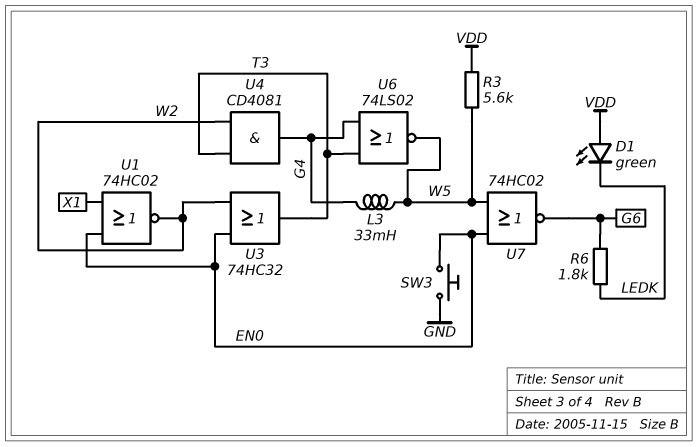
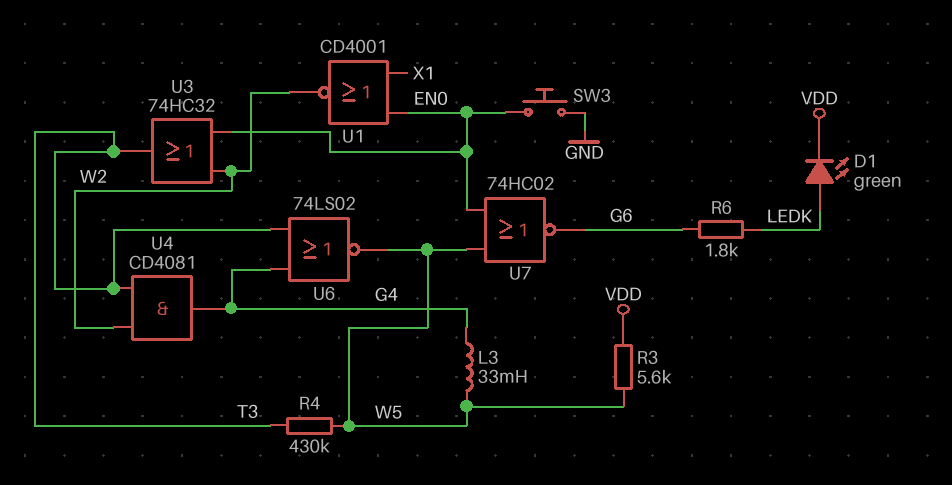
D1: LED green (A VDD, K LEDK) -> LED green (A LEDK, K VDD)
R4: none -> 430k (T3, W5)
U1: NOR 74HC02 (in EN0, in X1, out W2) -> NOR CD4001 (in EN0, in X1, out W2)

